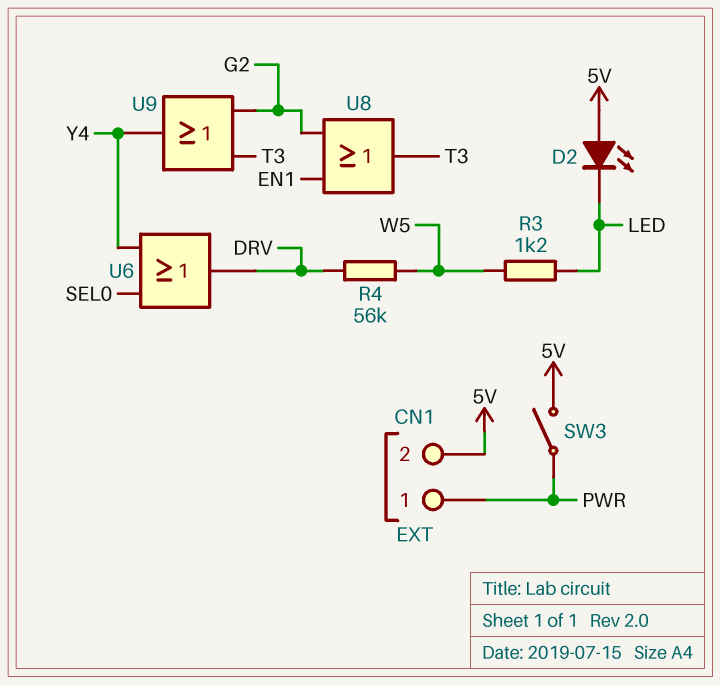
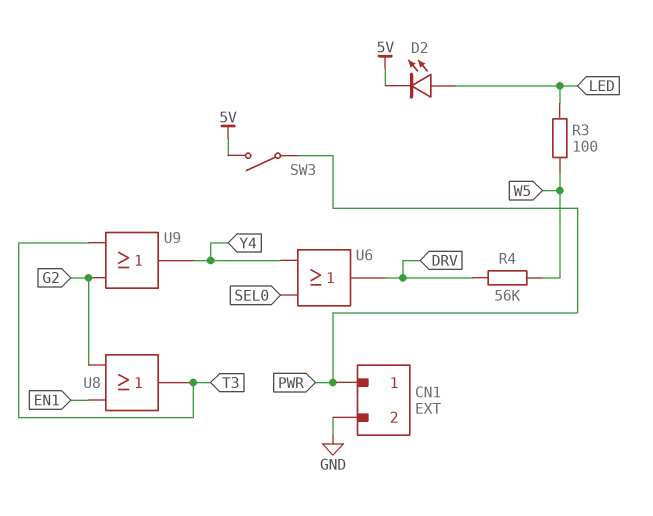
CN1 pin 2: 5V -> GND
D2: LED (A 5V, K LED) -> LED (A LED, K 5V)
R3: 1.2k (LED, W5) -> 100 (LED, W5)

